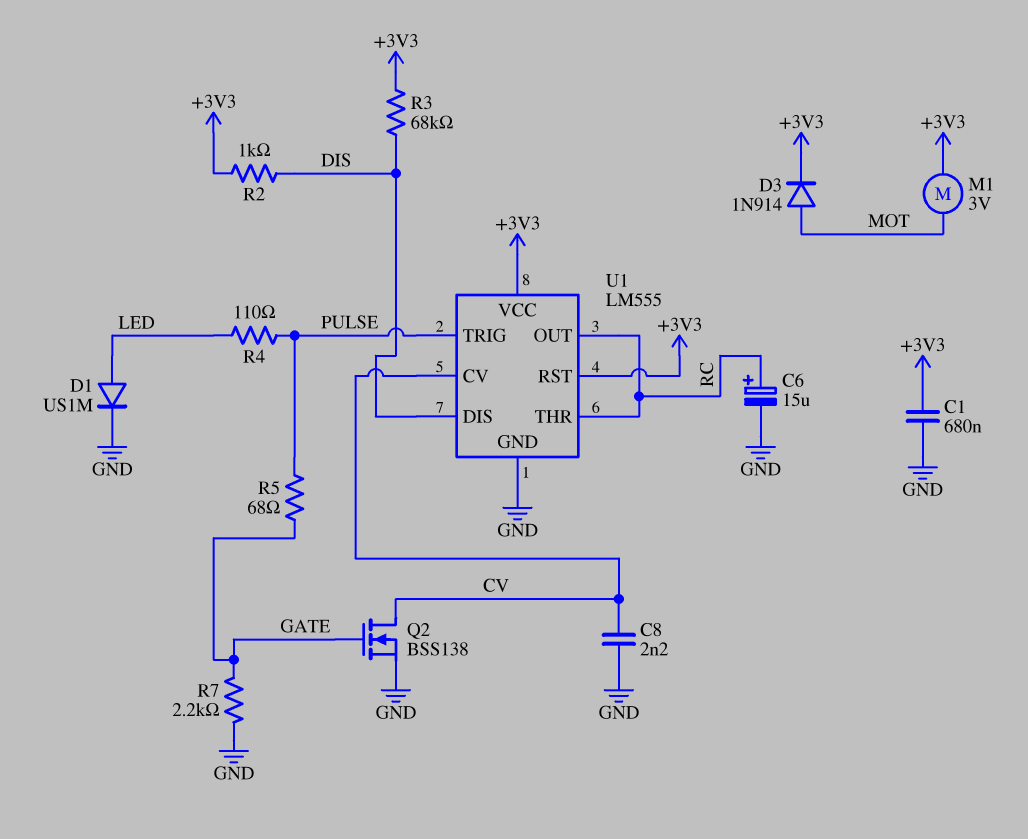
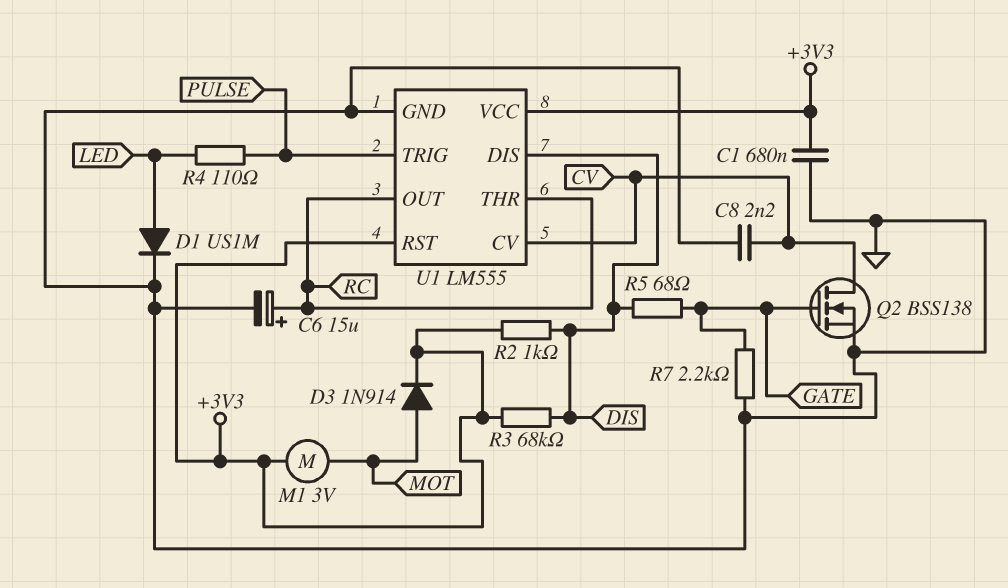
R5: 68 (GATE, PULSE) -> 68 (DIS, GATE)

